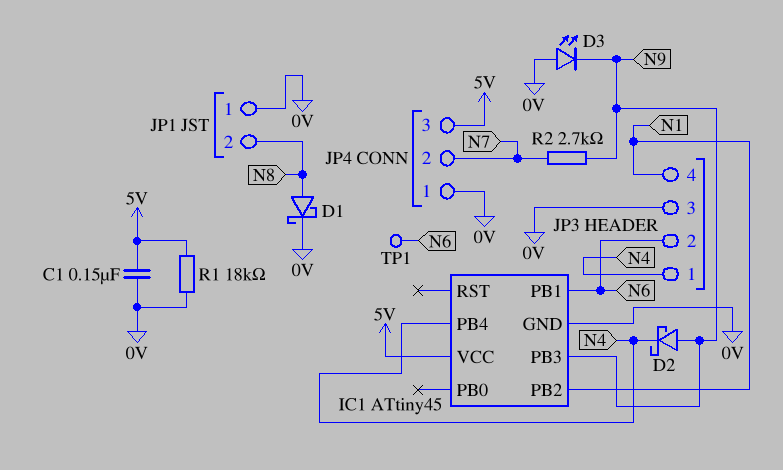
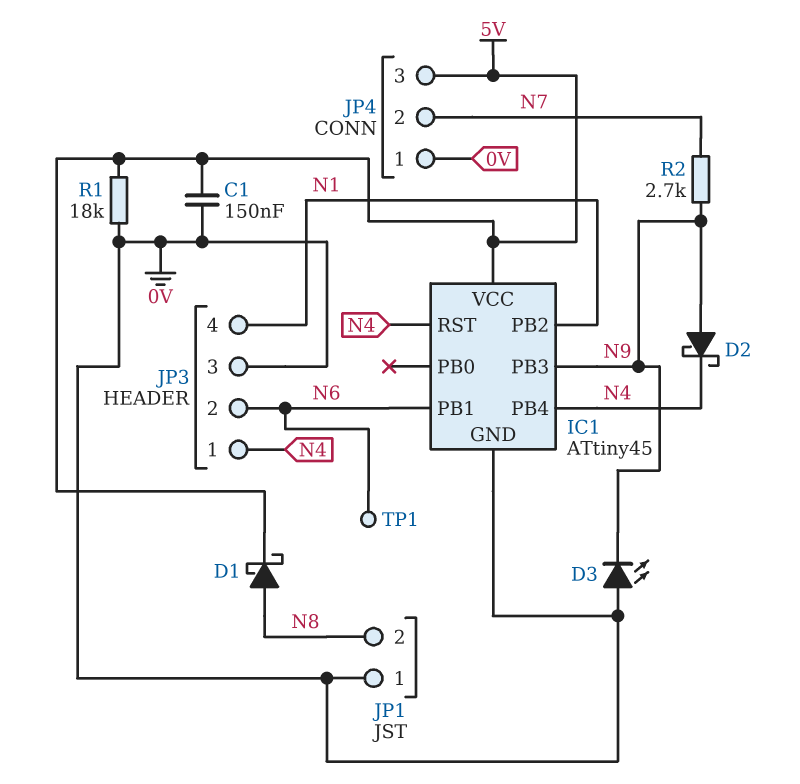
D1: schottky (A N8, K 0V) -> schottky (A N8, K 5V)
IC1 pin RST: none -> N4

